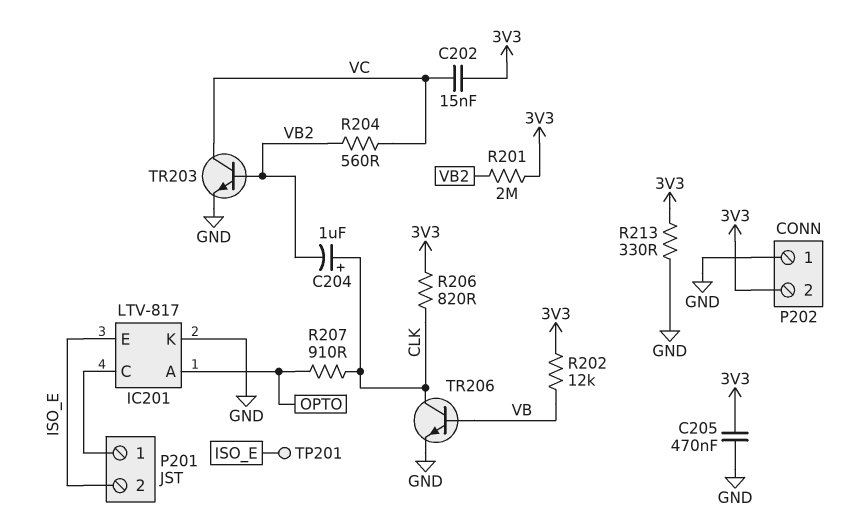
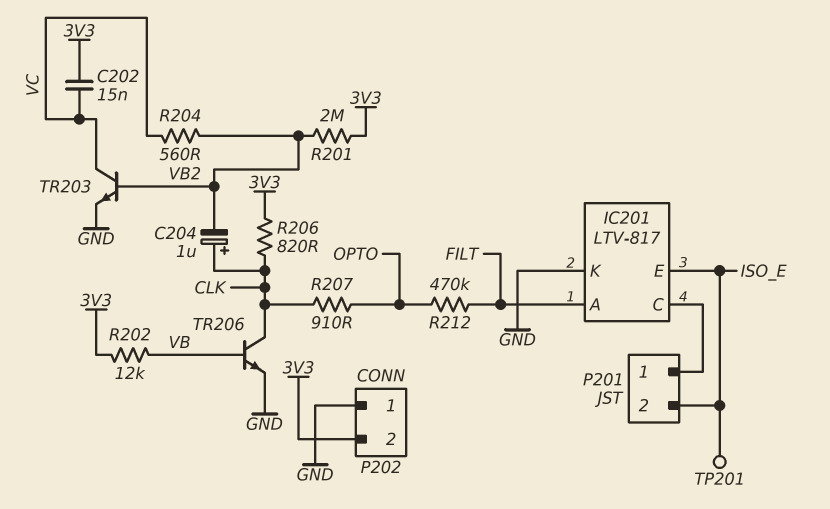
C205: 470nF (3V3, GND) -> none
IC201 pin A: OPTO -> FILT
R212: none -> 470k (FILT, OPTO)
R213: 330 (3V3, GND) -> none

